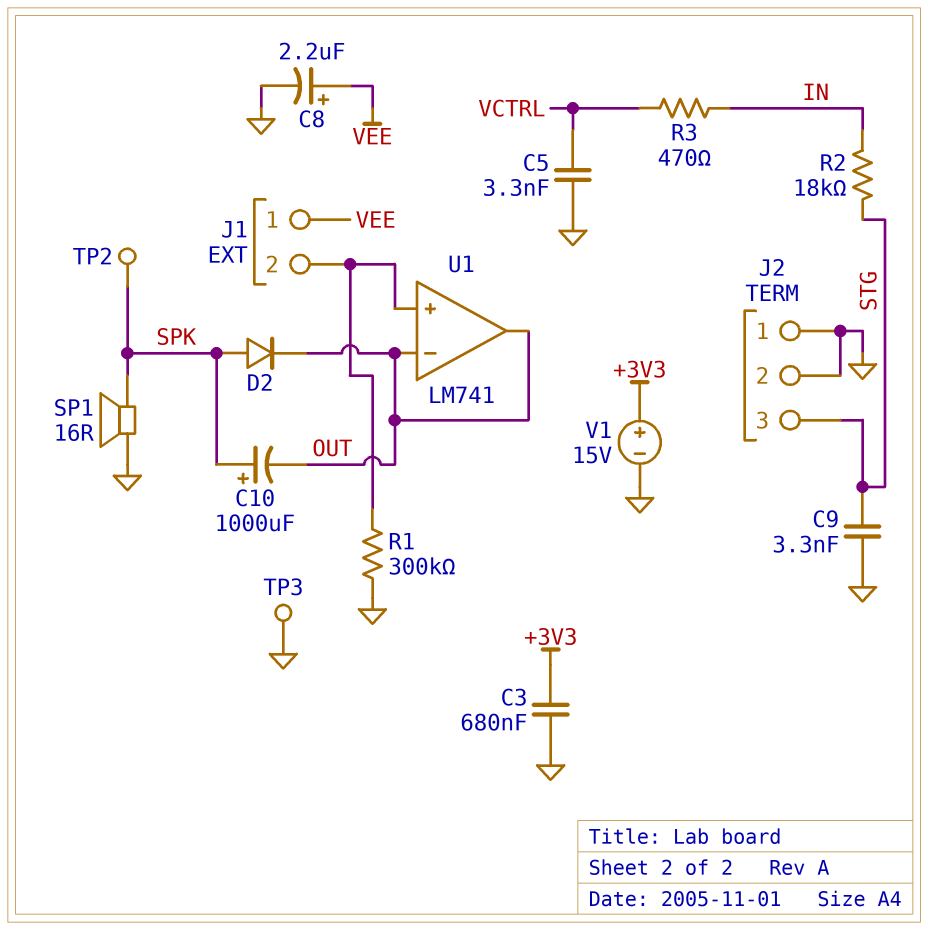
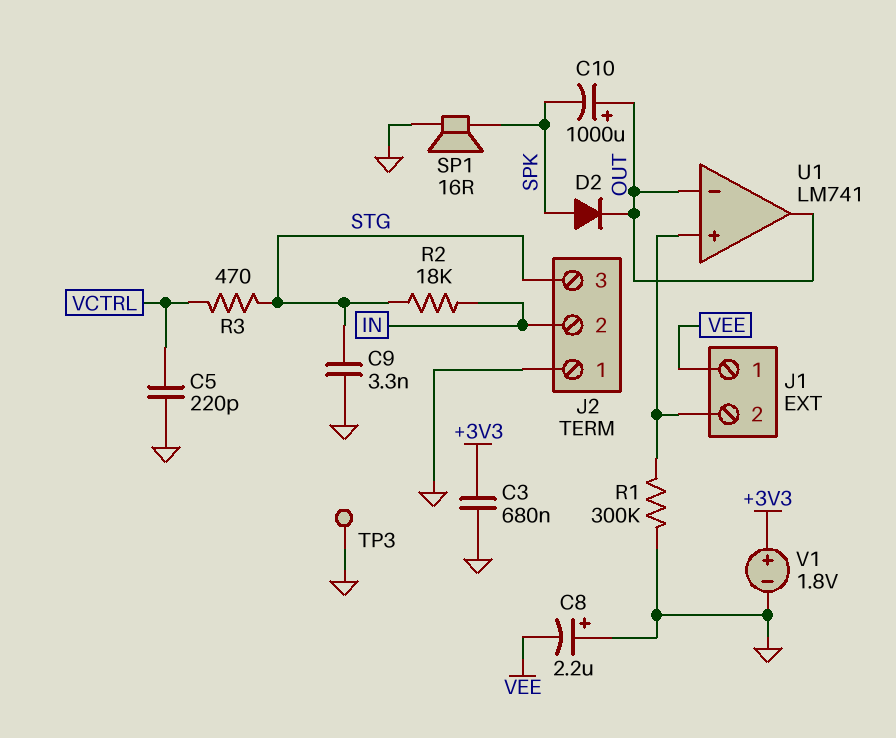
C5: 3.3nF (GND, VCTRL) -> 220pF (GND, VCTRL)
C8: 2.2uF (plus VEE, minus GND) -> 2.2uF (plus GND, minus VEE)
C10: 1000uF (plus SPK, minus OUT) -> 1000uF (plus OUT, minus SPK)
J2 pin 2: GND -> IN
R3: 470 (IN, VCTRL) -> 470 (STG, VCTRL)
TP2: test point (SPK) -> none
V1: 15V (plus +3V3, minus GND) -> 1.8V (plus +3V3, minus GND)

